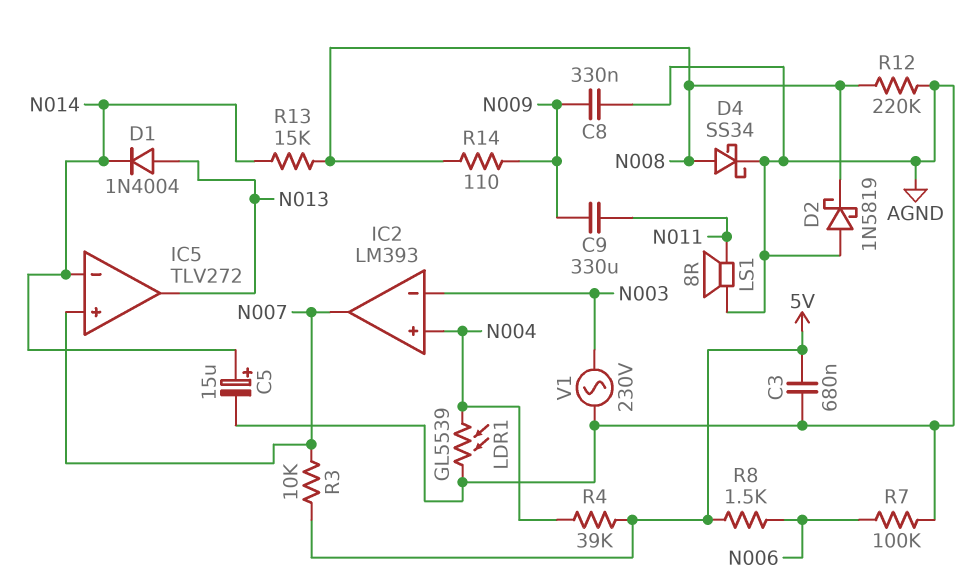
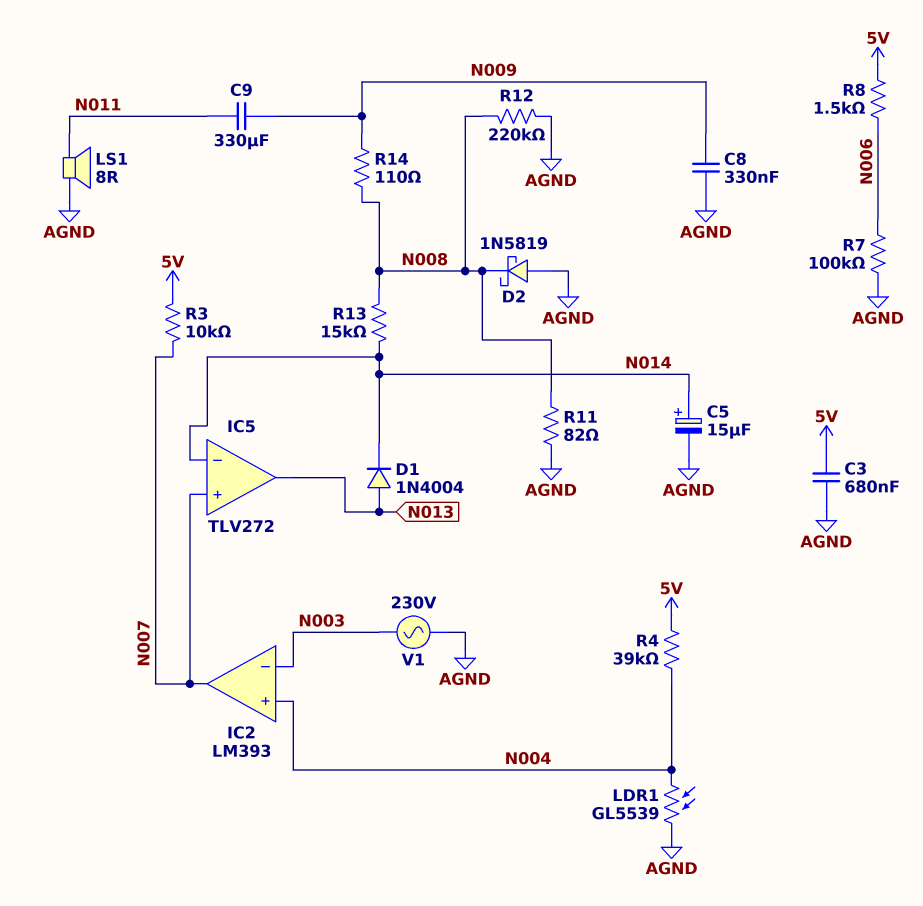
D4: schottky SS34 (A N008, K AGND) -> none
R11: none -> 82 (AGND, N008)

